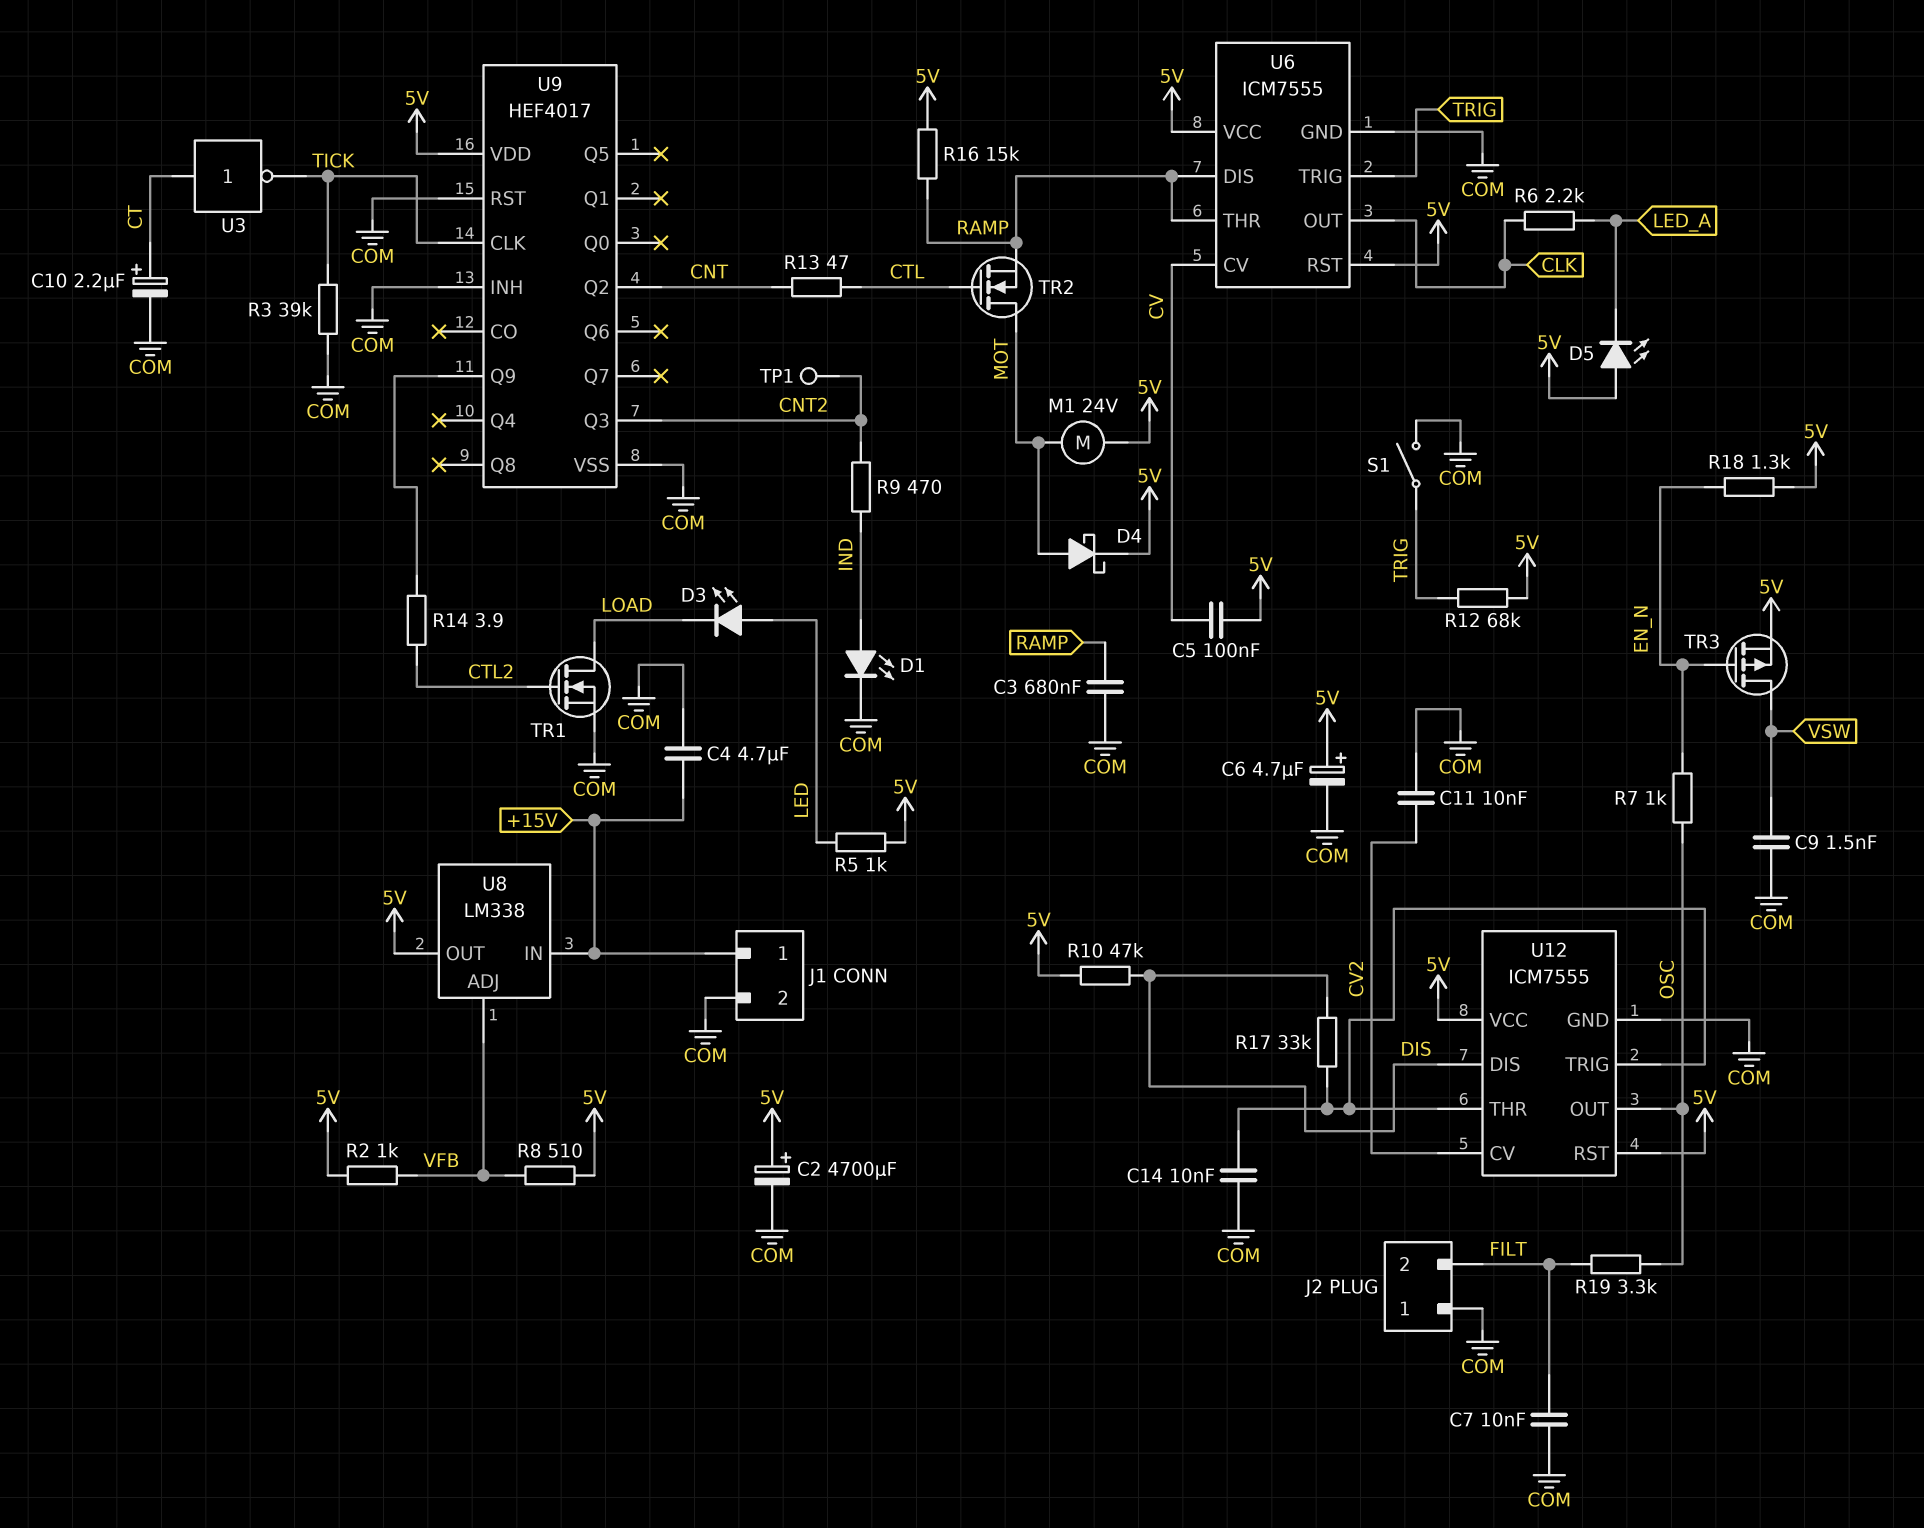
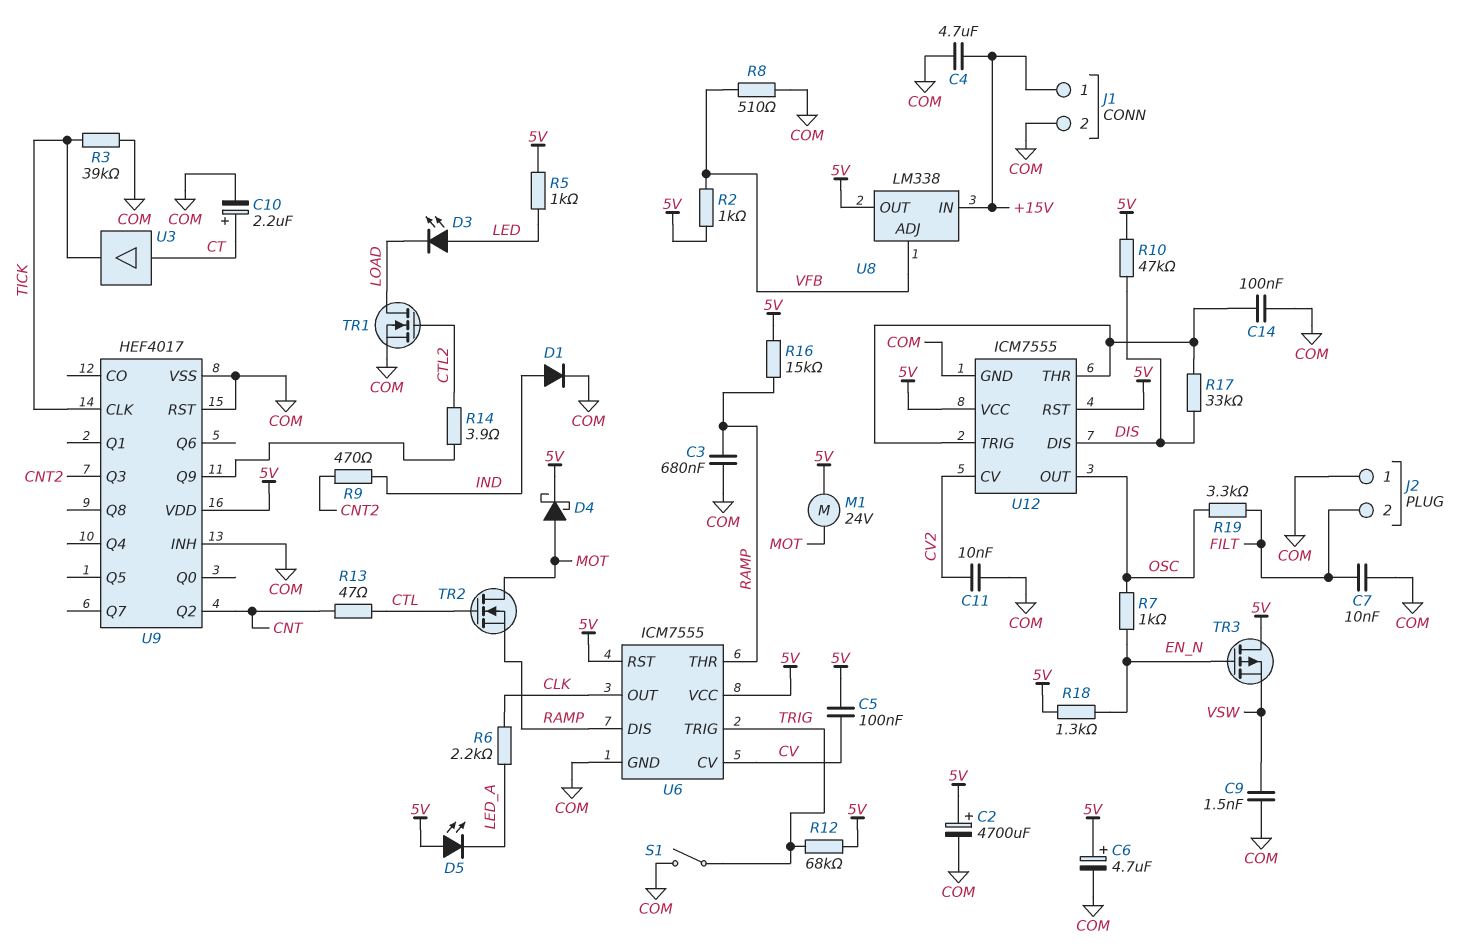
C14: 10nF (COM, U12/THR) -> 100nF (COM, U12/THR)
D1: LED (A IND, K COM) -> diode (A IND, K COM)
R8: 510 (5V, VFB) -> 510 (COM, VFB)
TP1: test point (CNT2) -> none
TR3: PMOS (G EN_N, D VSW, S 5V) -> PMOS (G EN_N, D 5V, S VSW)
U3: NOT (in CT, out TICK) -> buffer (in CT, out TICK)

